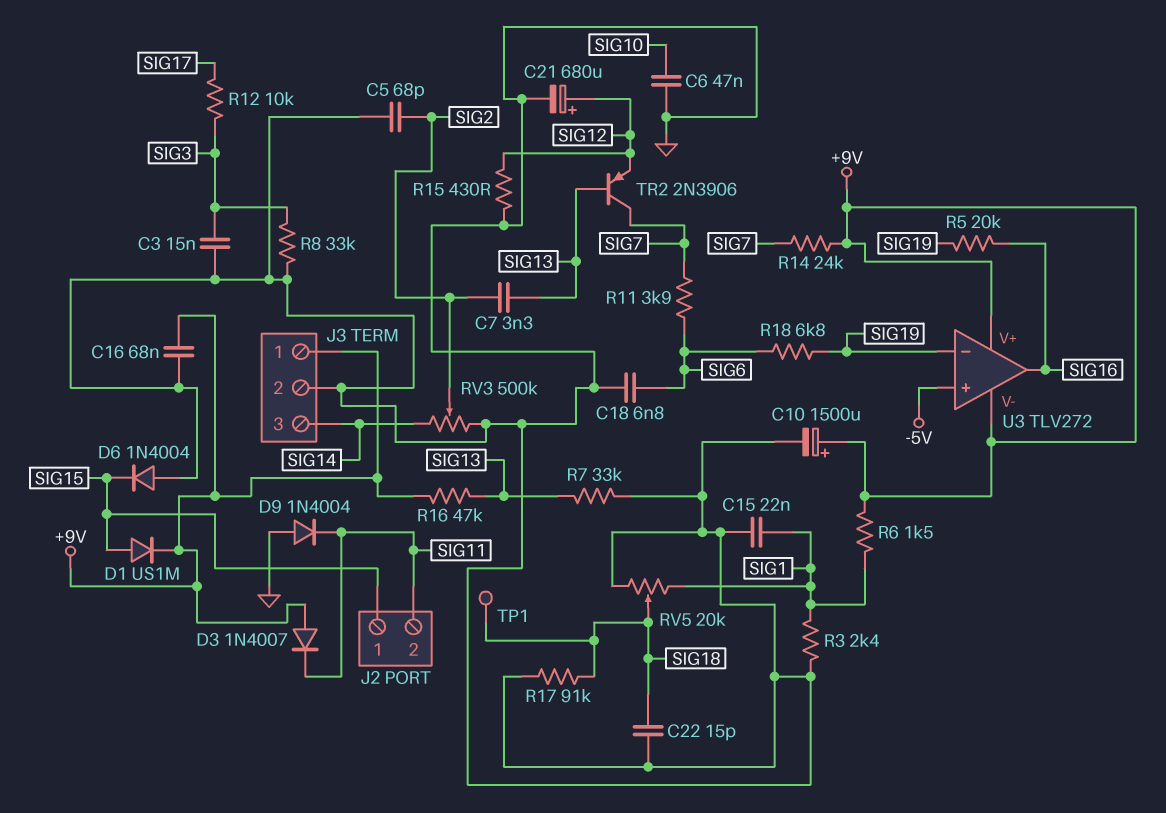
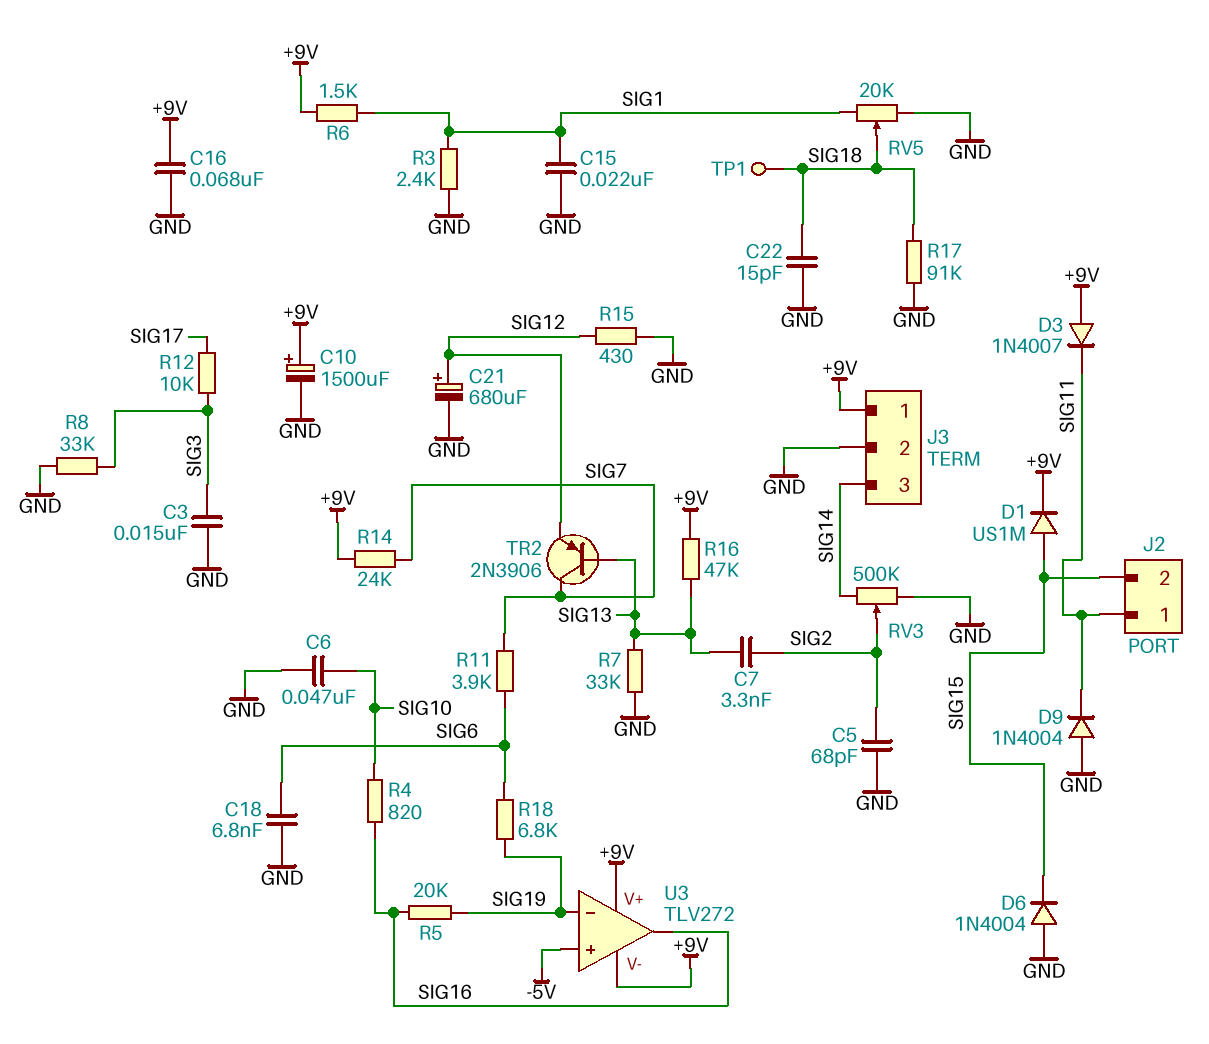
J2 pin 1: SIG15 -> SIG11
J2 pin 2: SIG11 -> SIG15
R4: none -> 820 (SIG10, SIG16)

